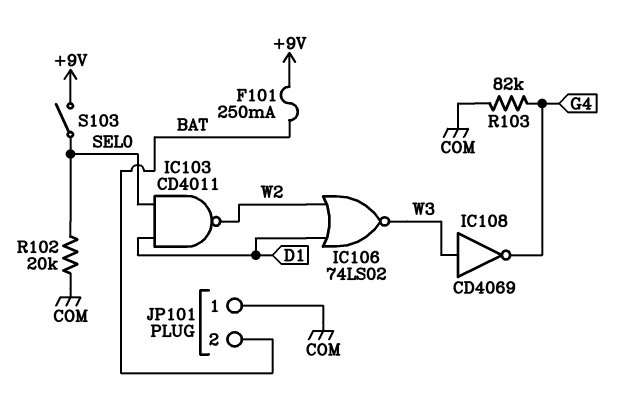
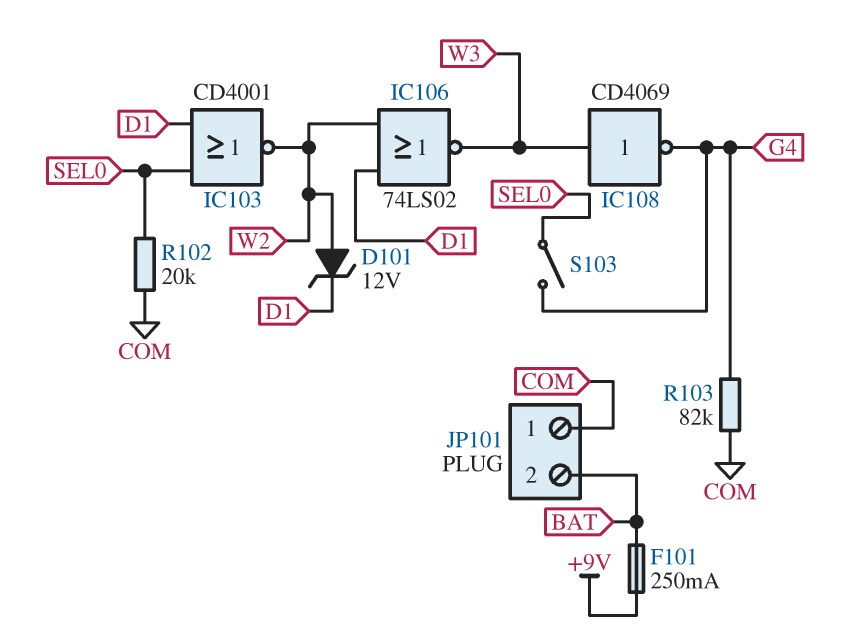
D101: none -> zener 12V (A W2, K D1)
IC103: NAND CD4011 (in D1, in SEL0, out W2) -> NOR CD4001 (in D1, in SEL0, out W2)
S103: switch (+9V, SEL0) -> switch (G4, SEL0)

